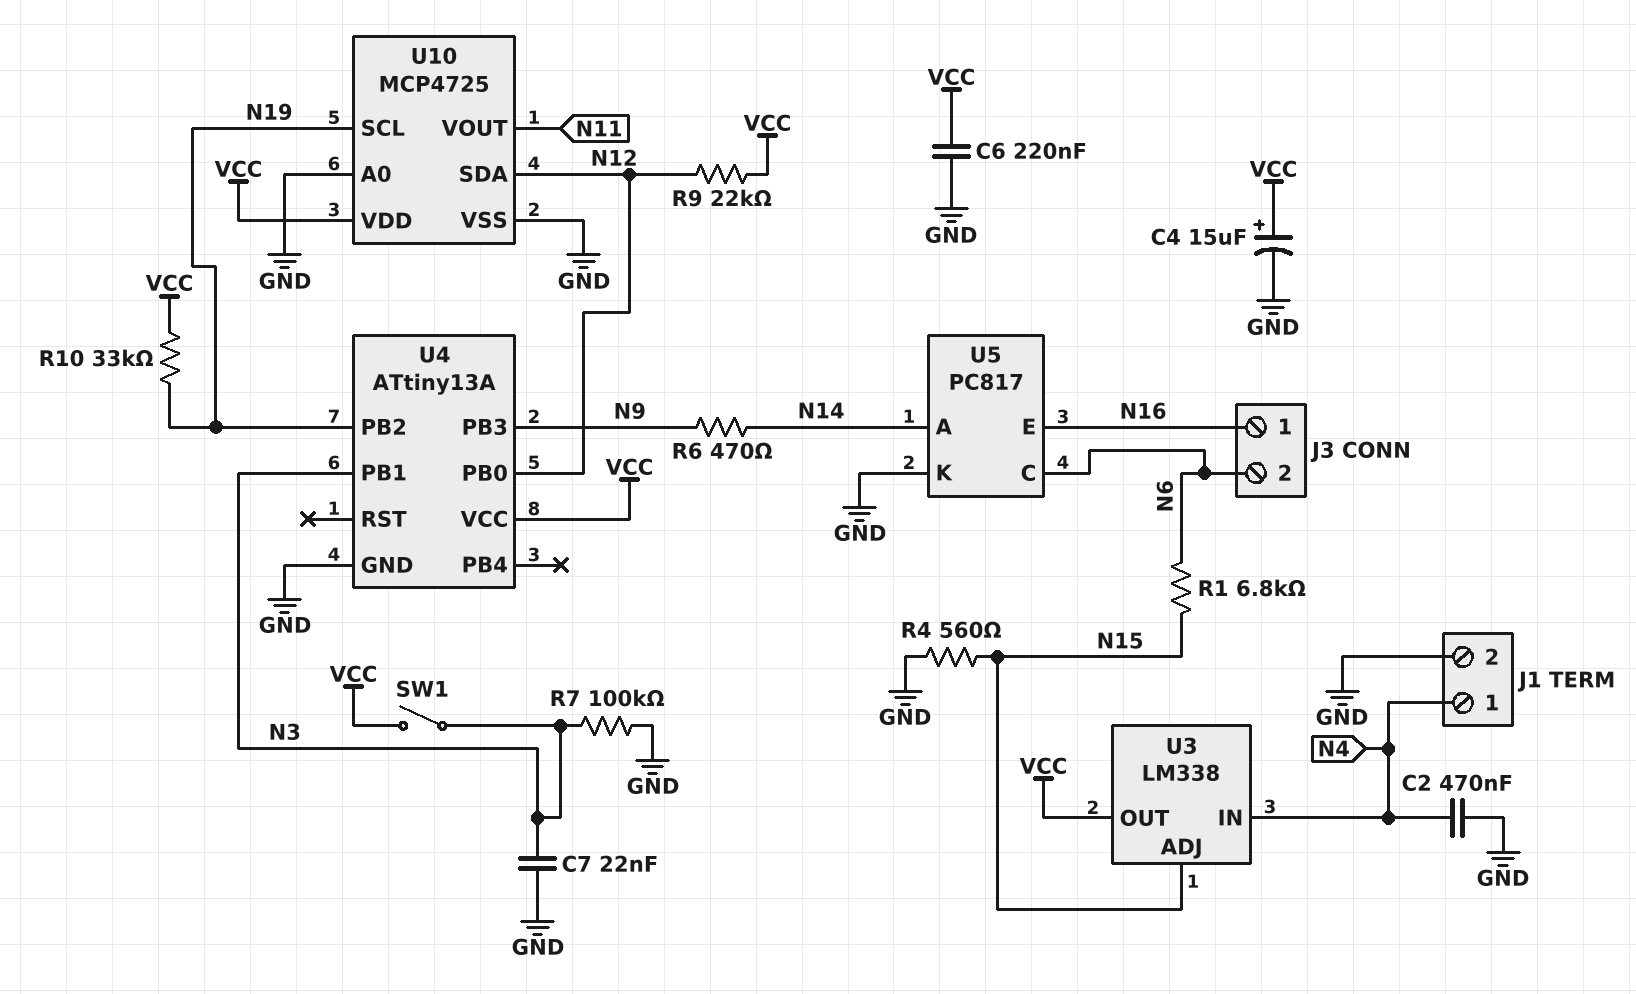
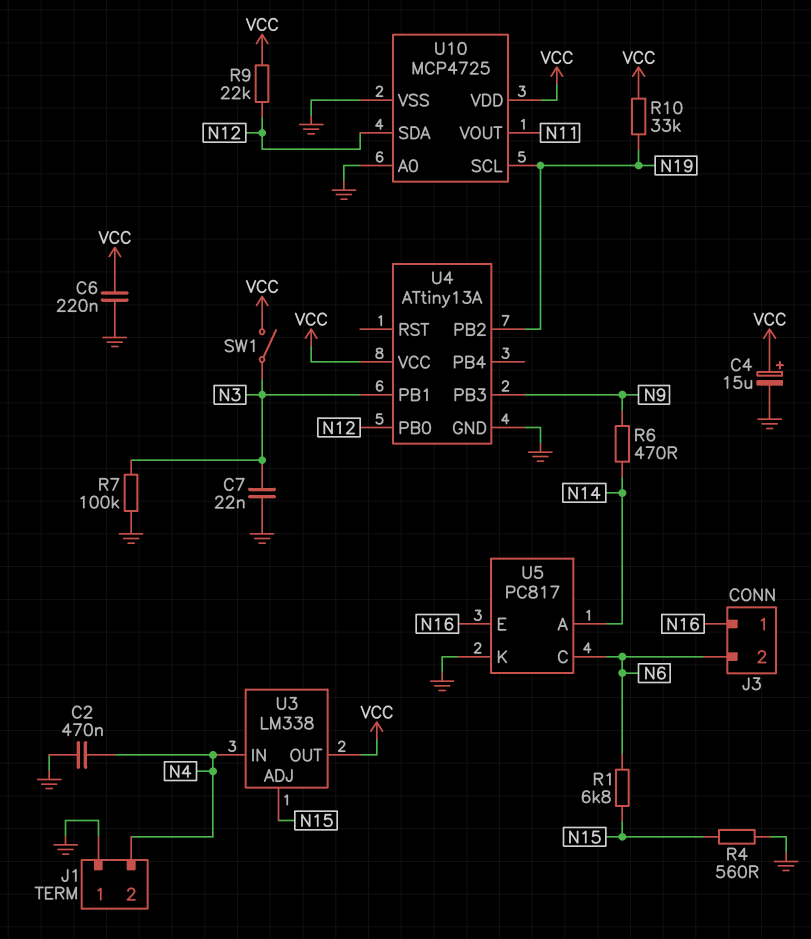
J1 pin 1: N4 -> GND
J1 pin 2: GND -> N4

